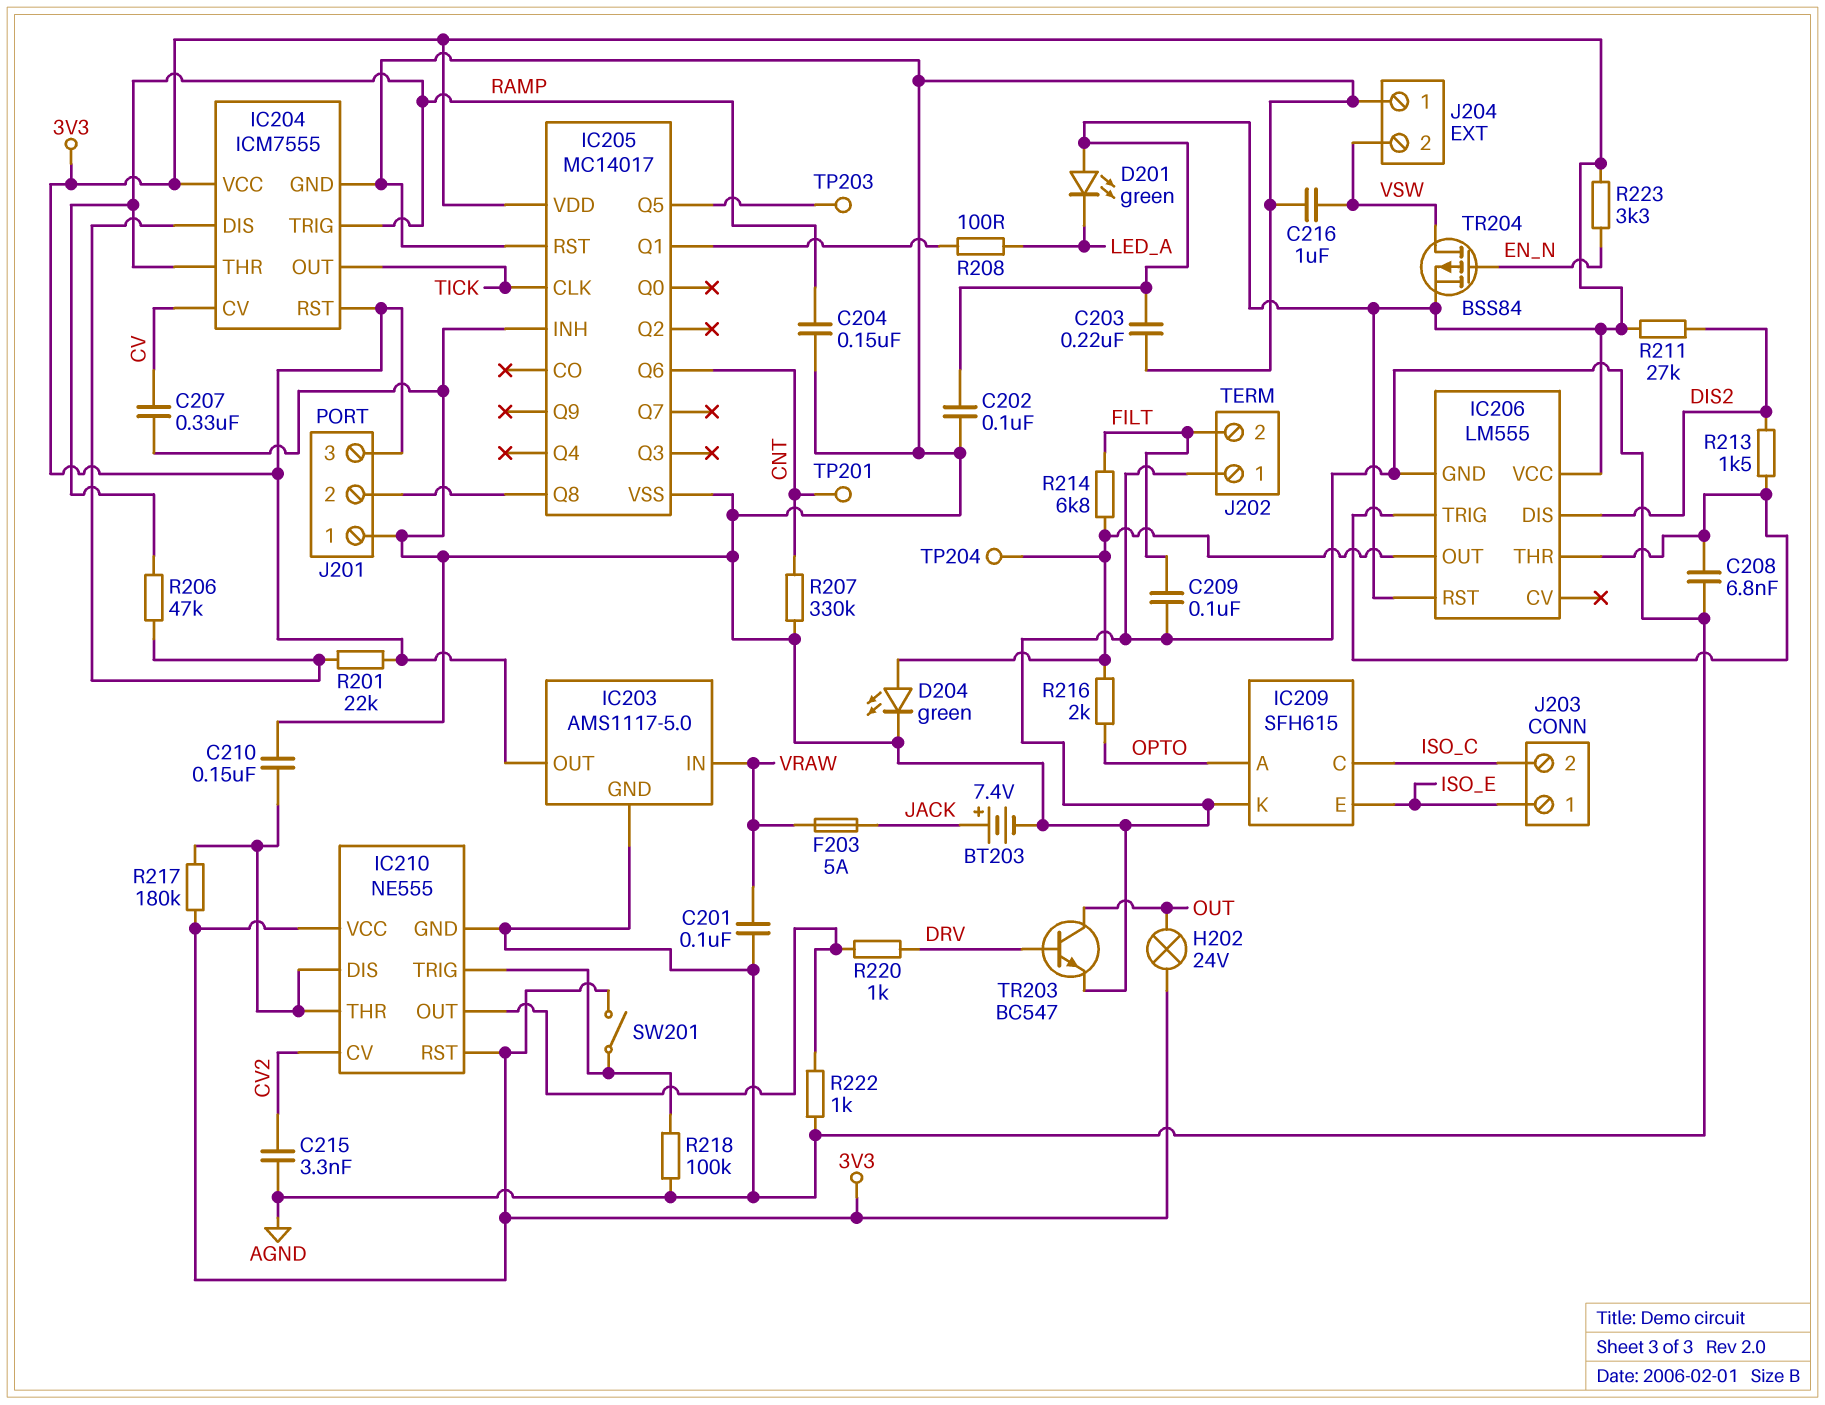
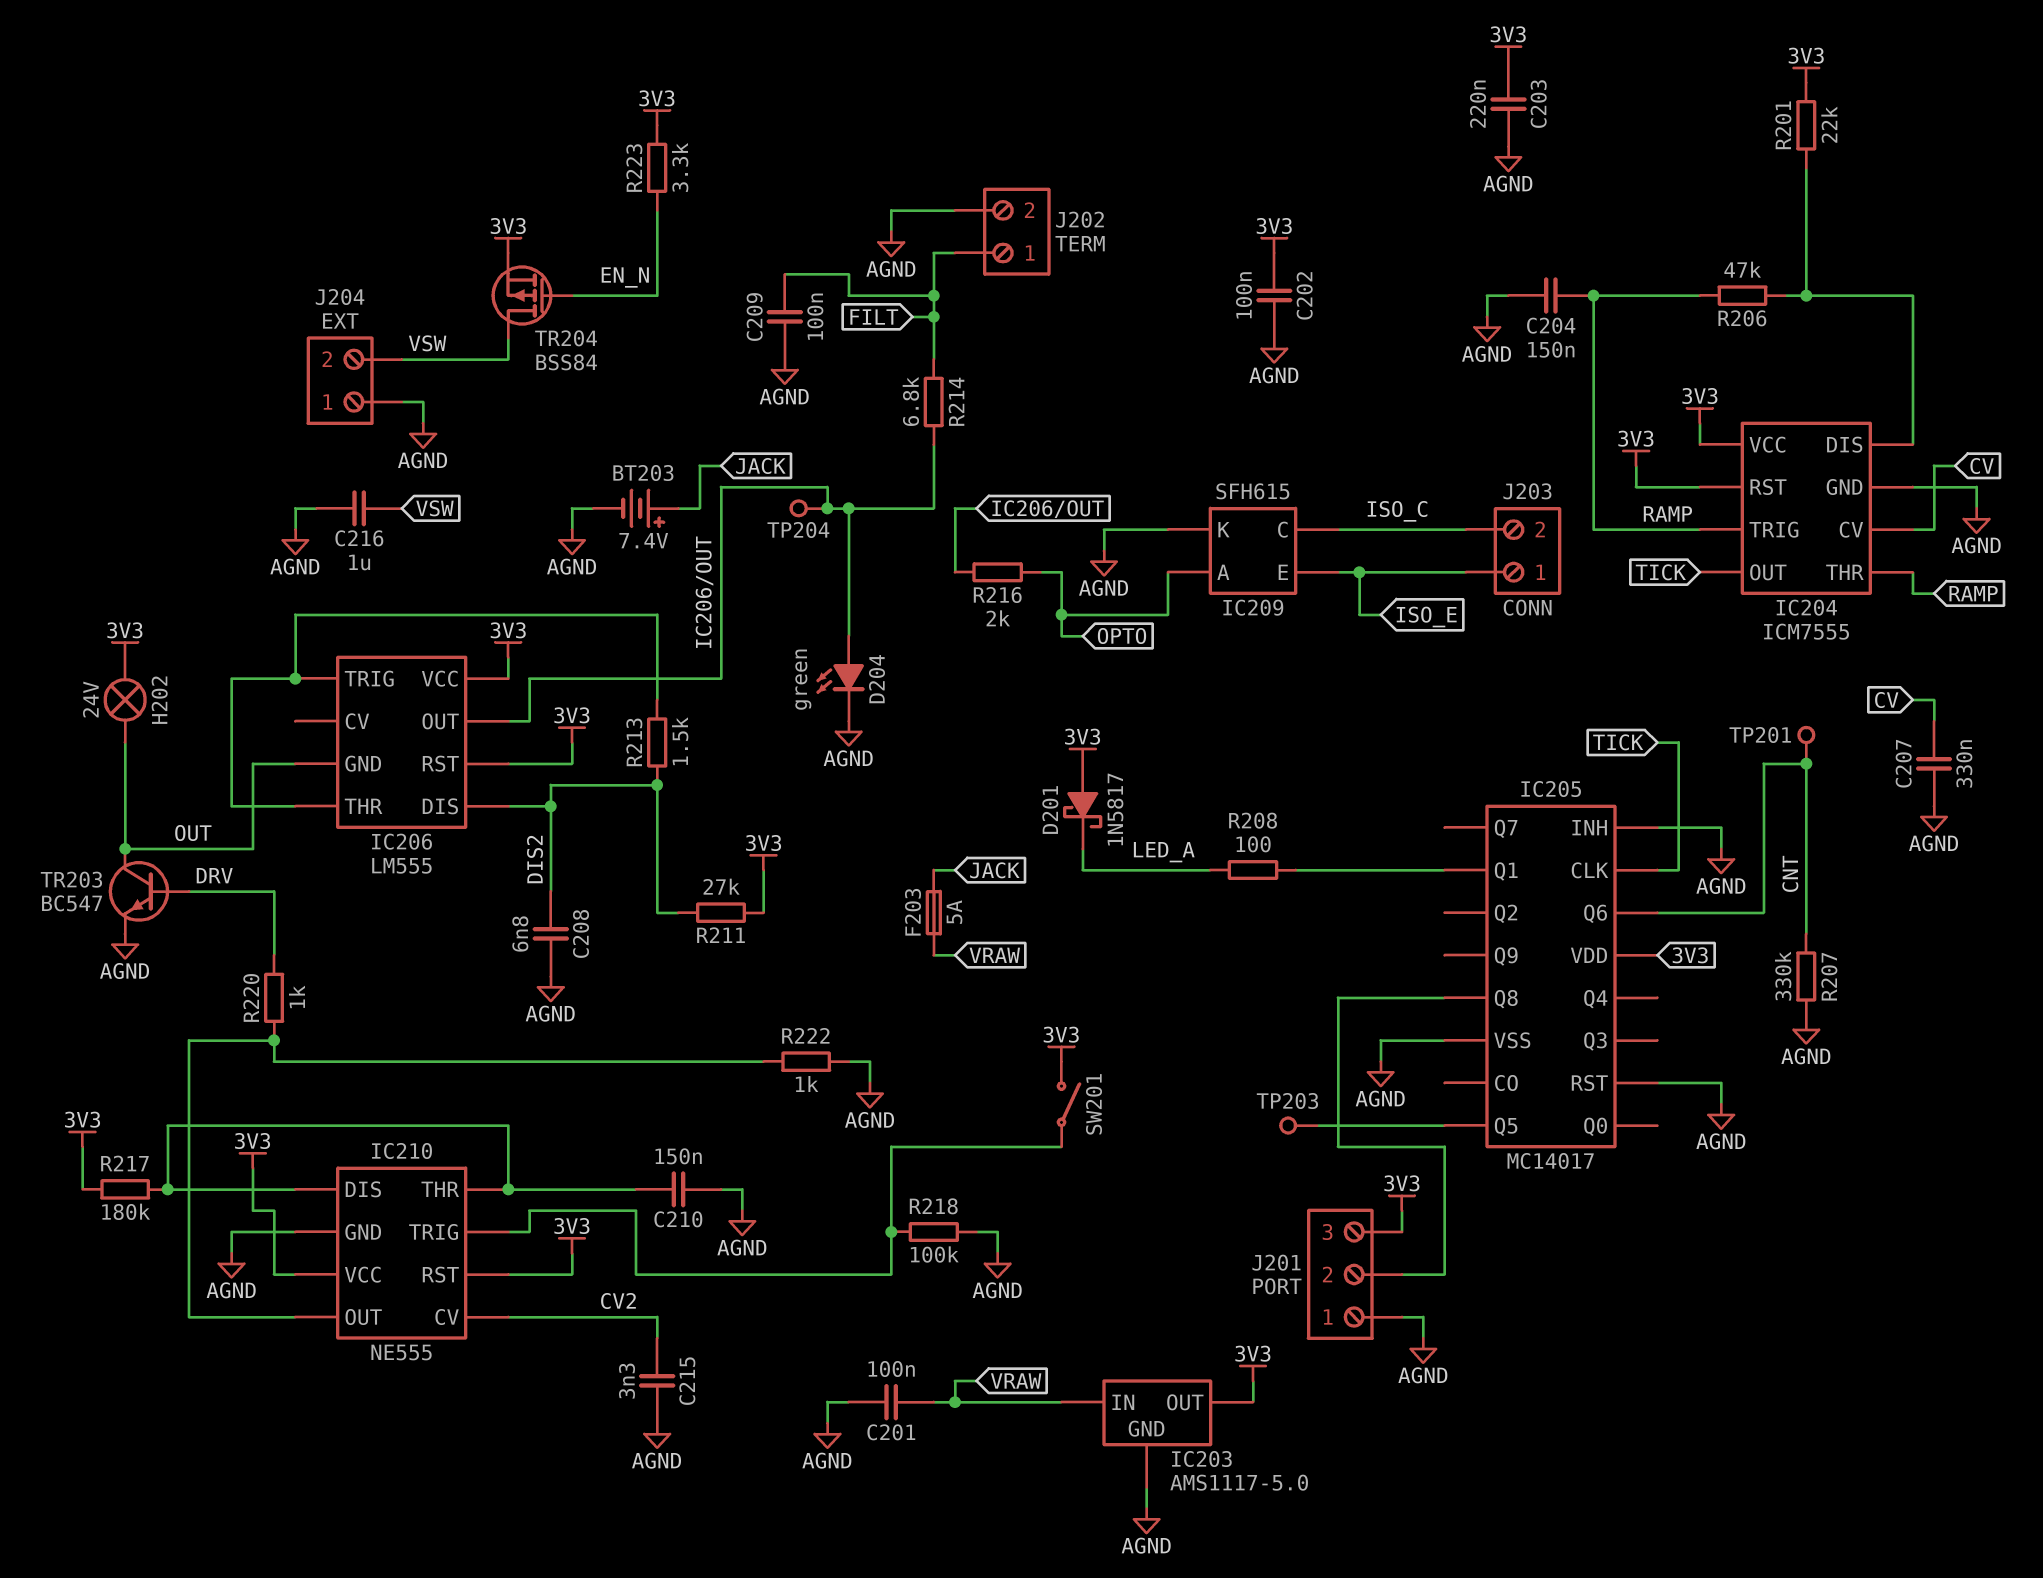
C208: 6.8nF (AGND, IC206/THR) -> 6.8nF (AGND, DIS2)
D201: LED green (A 3V3, K LED_A) -> schottky 1N5817 (A 3V3, K LED_A)
IC206 pin GND: AGND -> OUT
J202 pin 1: AGND -> FILT
J202 pin 2: FILT -> AGND

